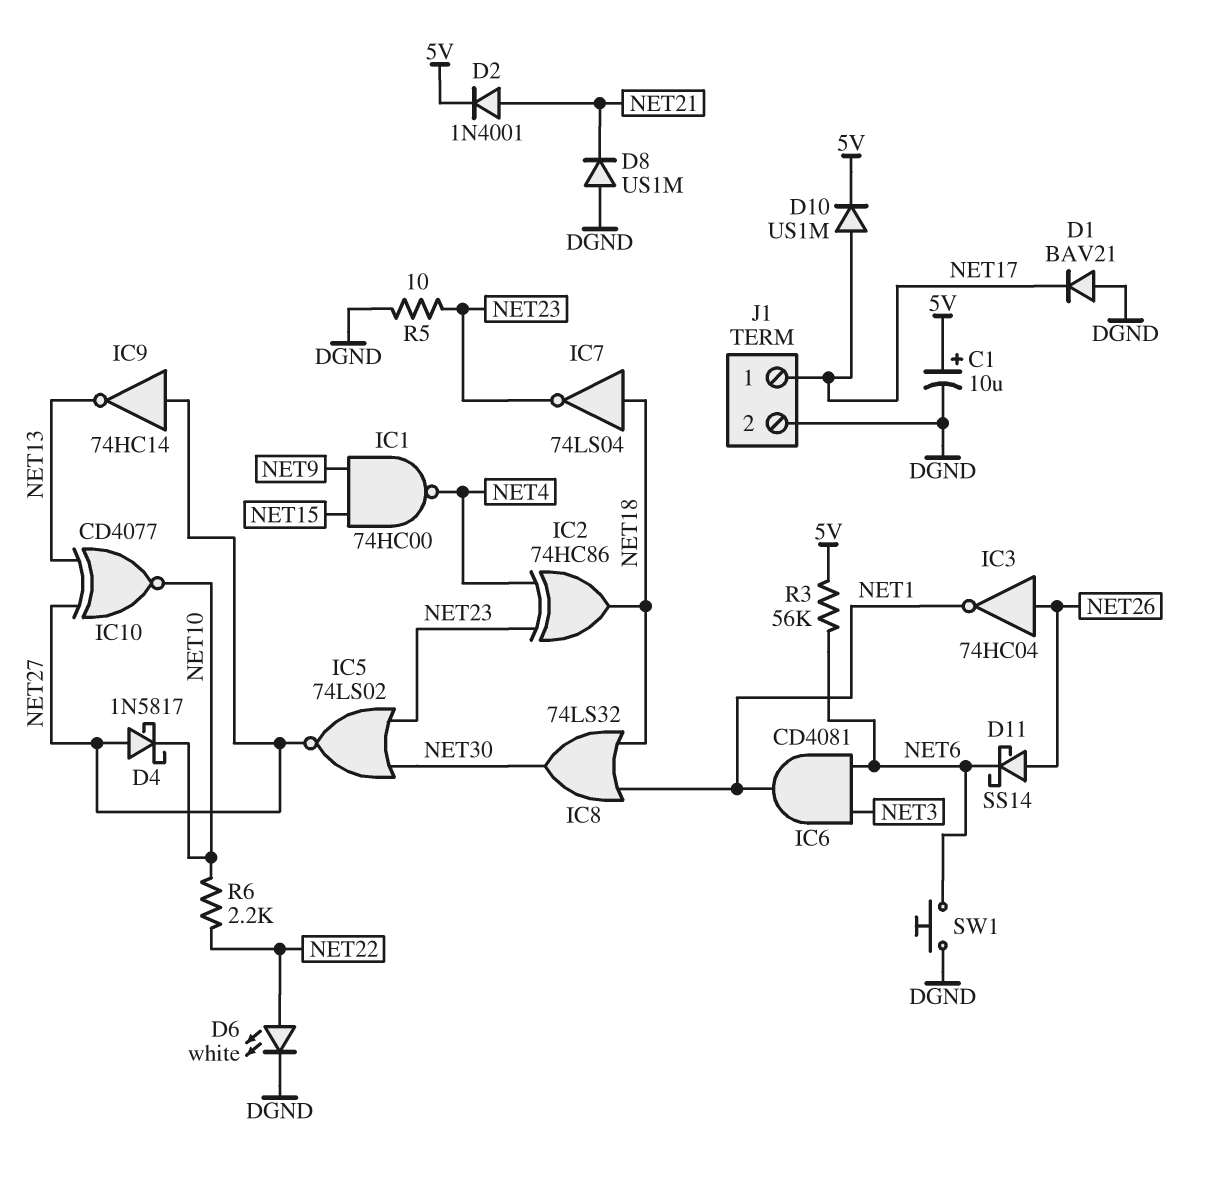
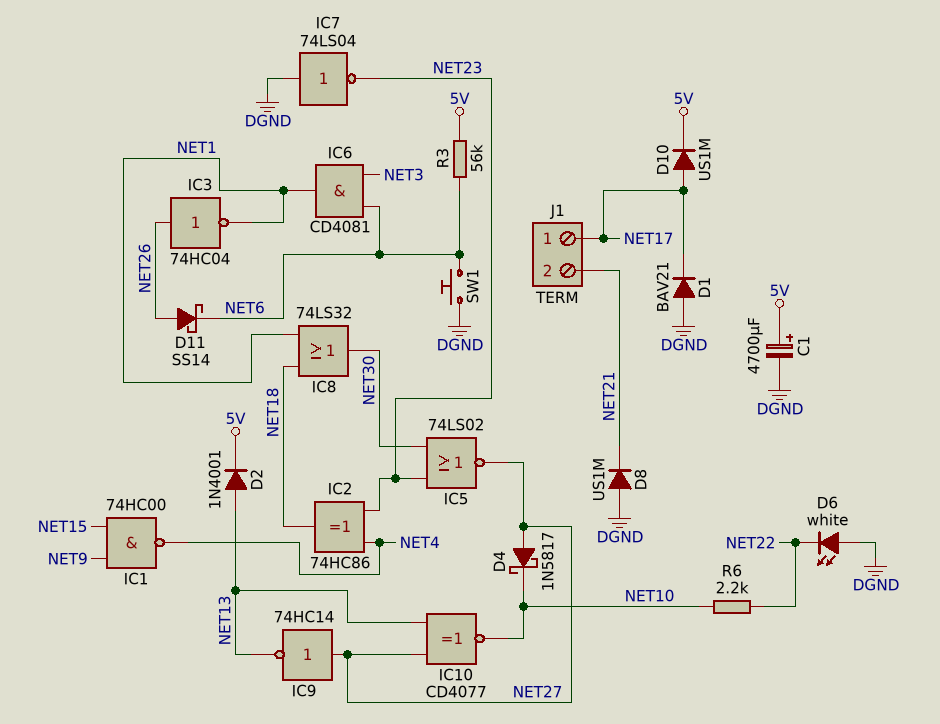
C1: 10uF (plus 5V, minus DGND) -> 4700uF (plus 5V, minus DGND)
D2: diode 1N4001 (A NET21, K 5V) -> diode 1N4001 (A NET13, K 5V)
D6: LED white (A NET22, K DGND) -> LED white (A DGND, K NET22)
IC7: NOT 74LS04 (in NET18, out NET23) -> NOT 74LS04 (in DGND, out NET23)
J1 pin 2: DGND -> NET21
R5: 10 (DGND, NET23) -> none

